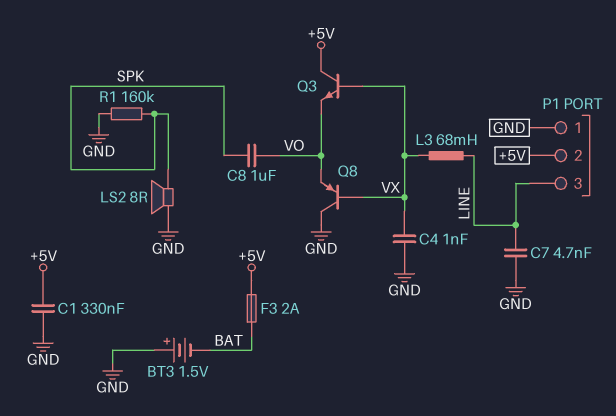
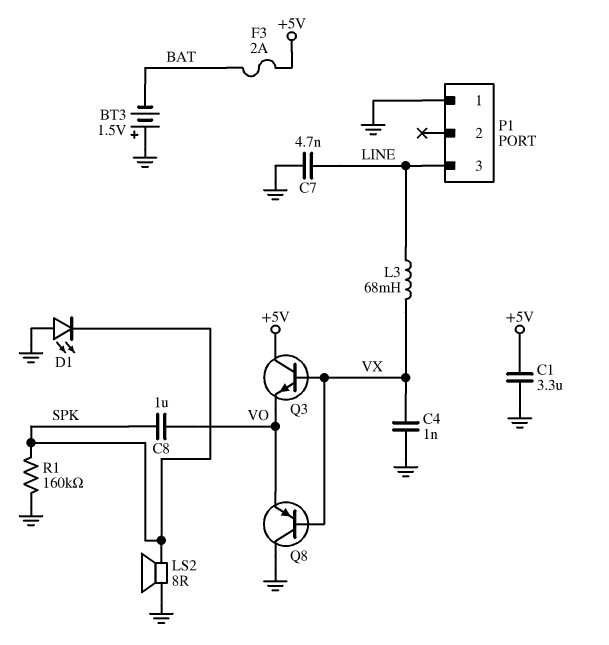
C1: 330nF (+5V, GND) -> 3.3uF (+5V, GND)
D1: none -> LED (A GND, K SPK)
P1 pin 2: +5V -> none

